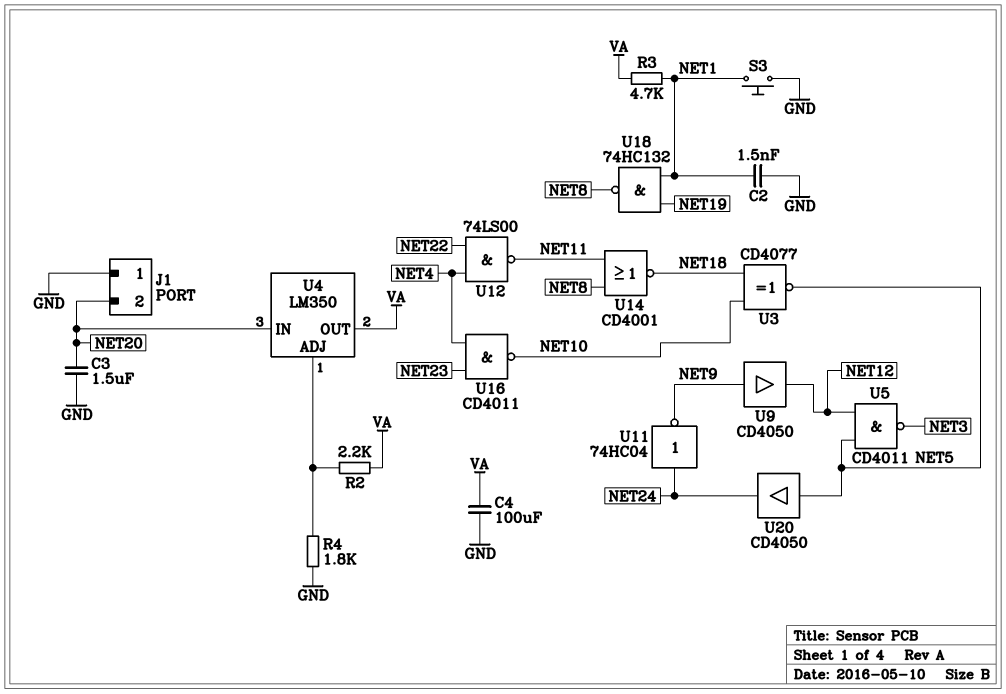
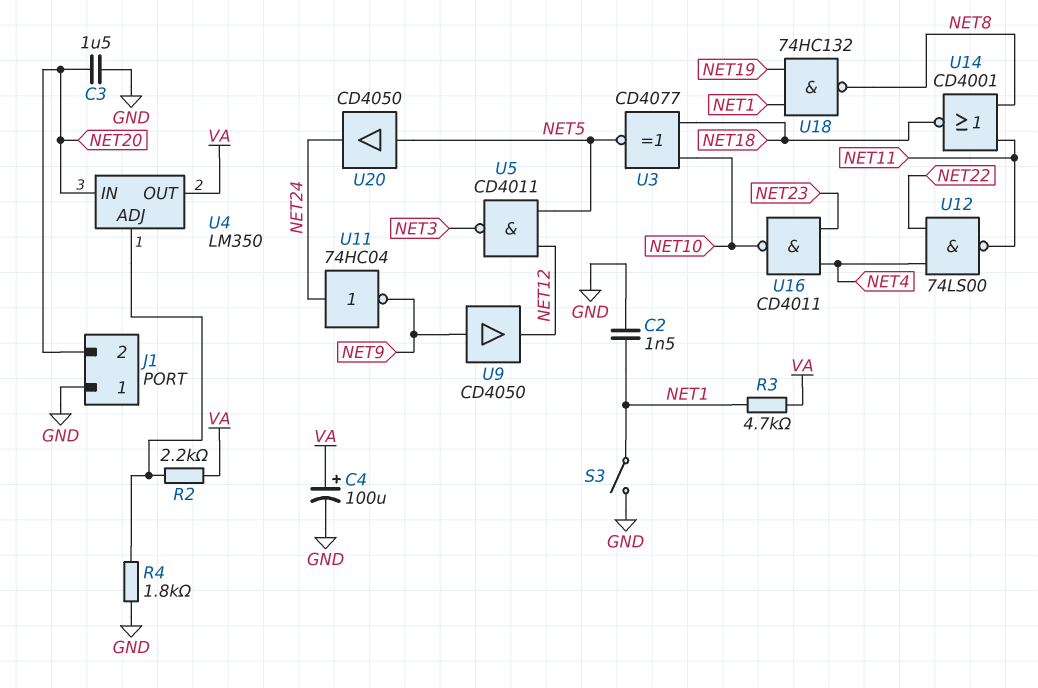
C4: 100uF (GND, VA) -> 100uF (plus VA, minus GND)
S3: button (GND, NET1) -> switch (GND, NET1)

